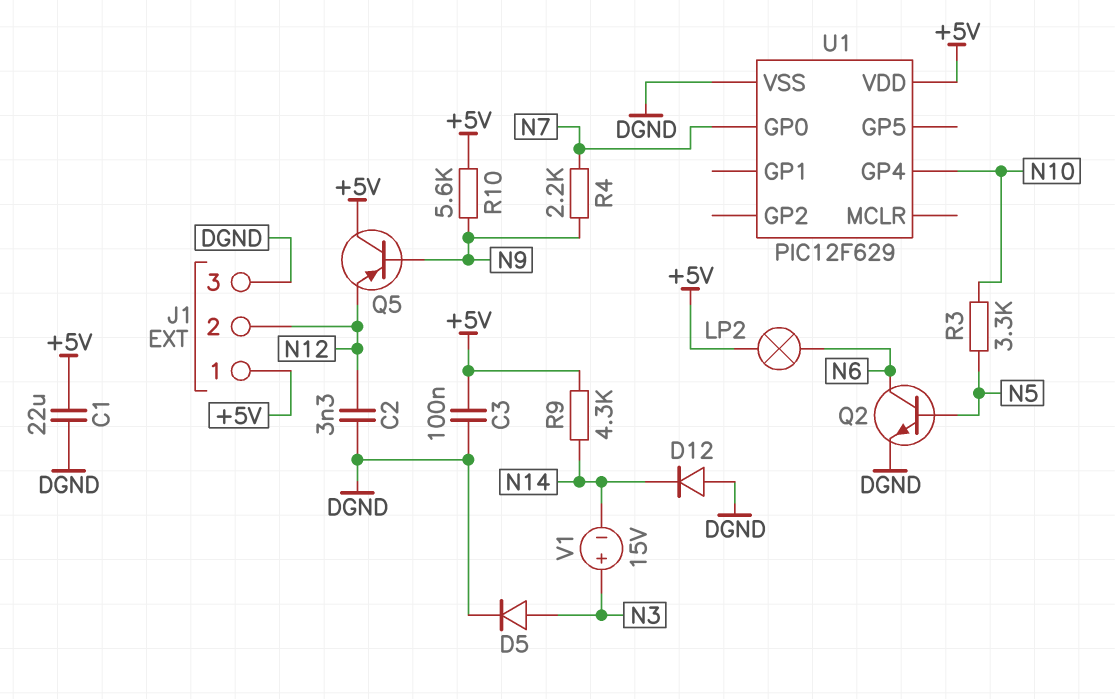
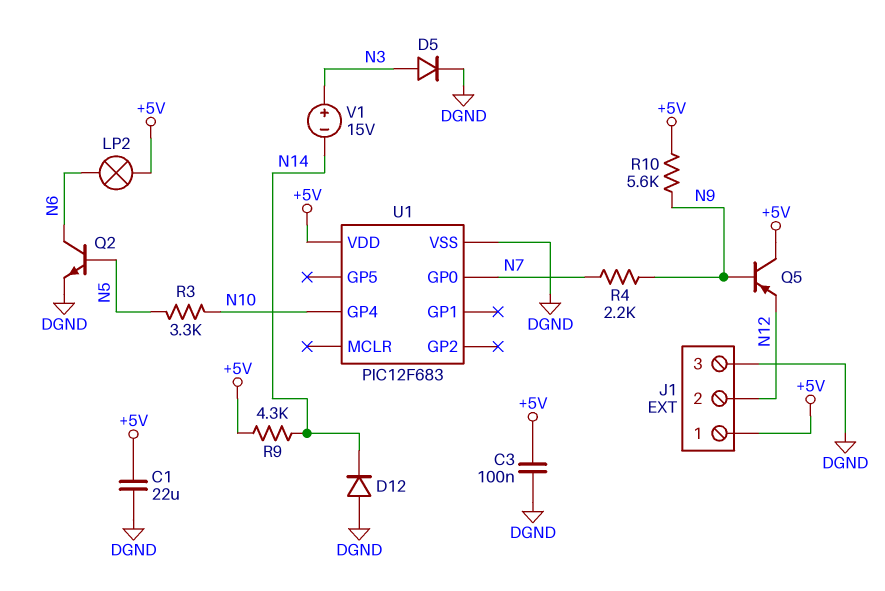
C2: 3.3nF (DGND, N12) -> none
U1: PIC12F629 -> PIC12F683

